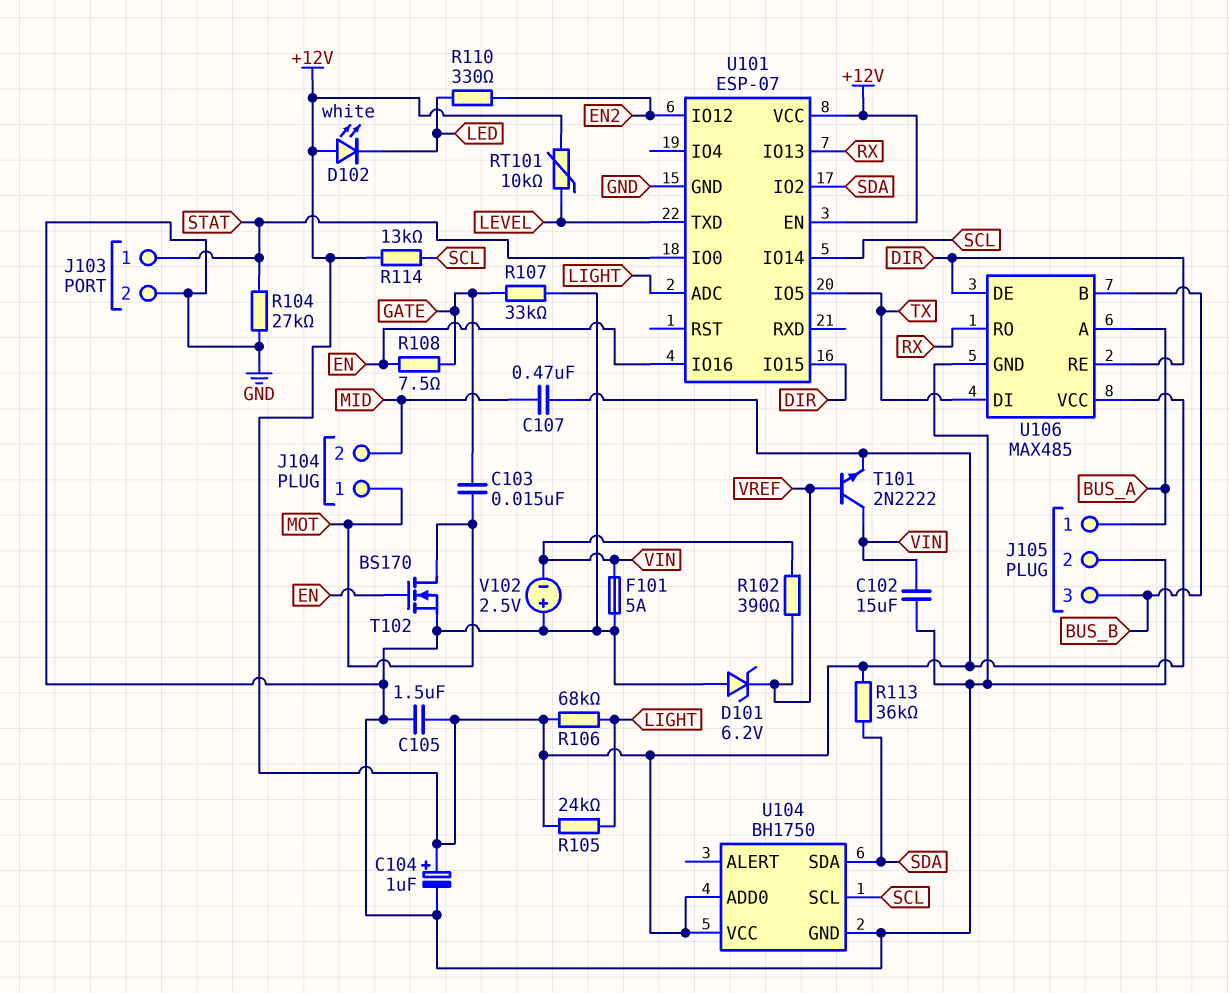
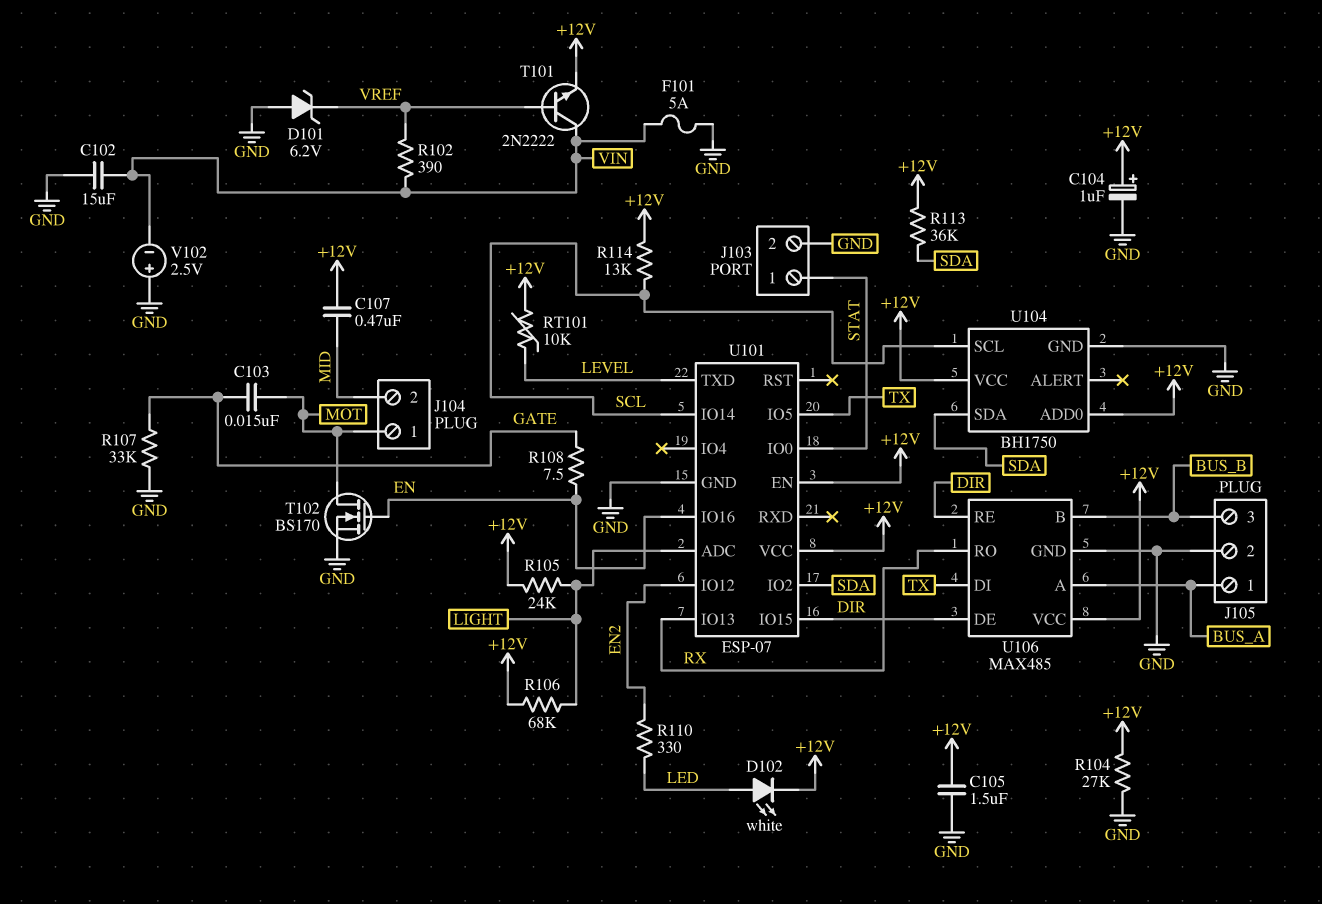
D102: LED white (A +12V, K LED) -> LED white (A LED, K +12V)
R104: 27k (GND, STAT) -> 27k (+12V, GND)

